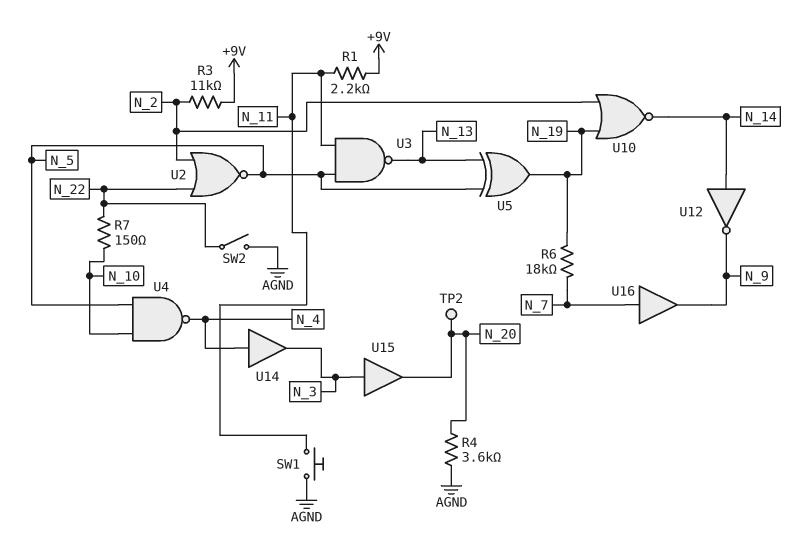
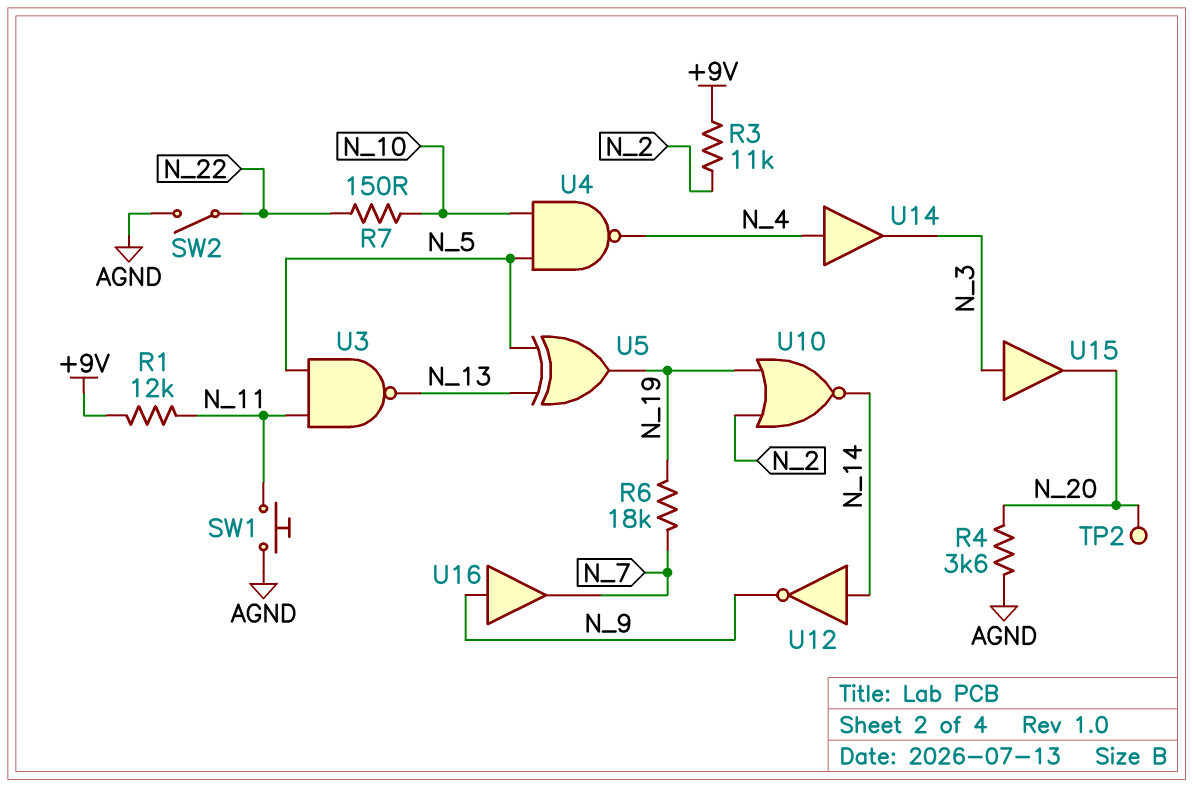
R1: 2.2k (+9V, N_11) -> 12k (+9V, N_11)
U2: NOR (in N_2, in N_22, out N_5) -> none
U16: buffer (in N_7, out N_9) -> buffer (in N_9, out N_7)

